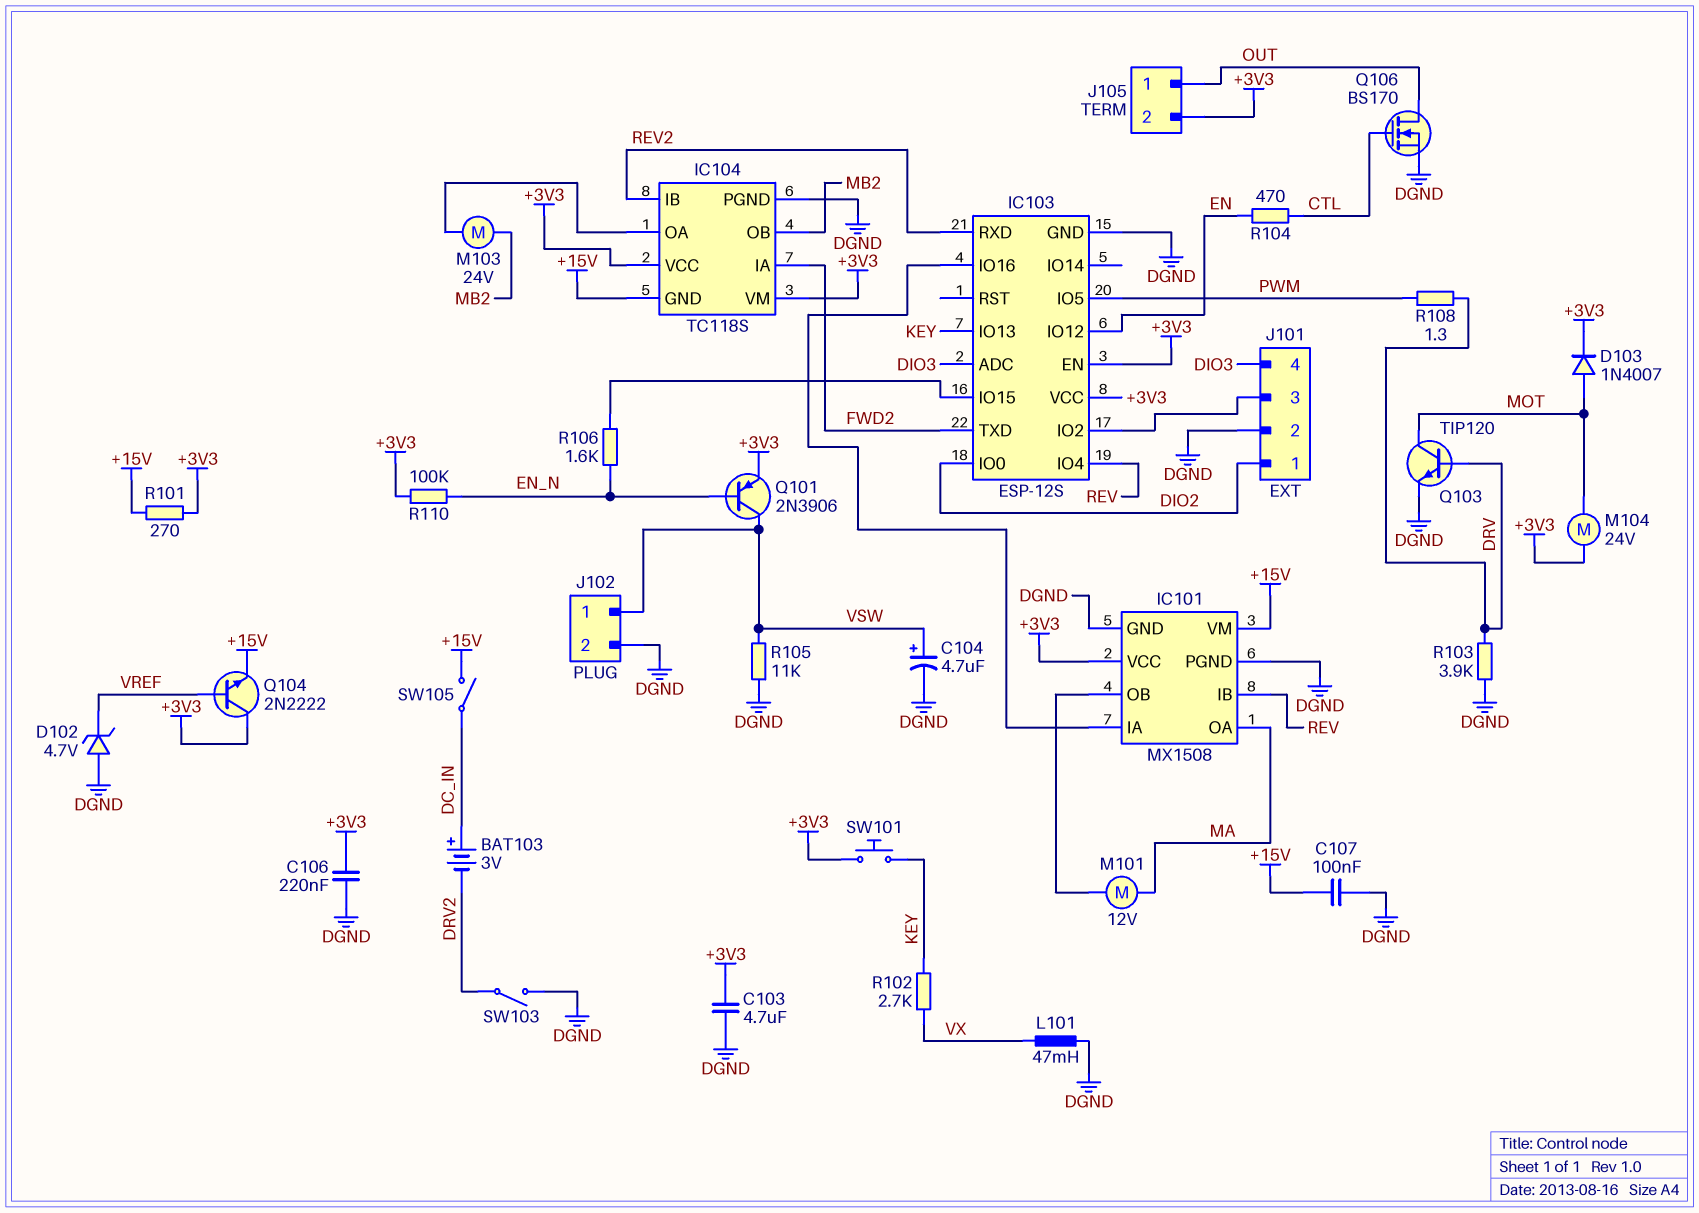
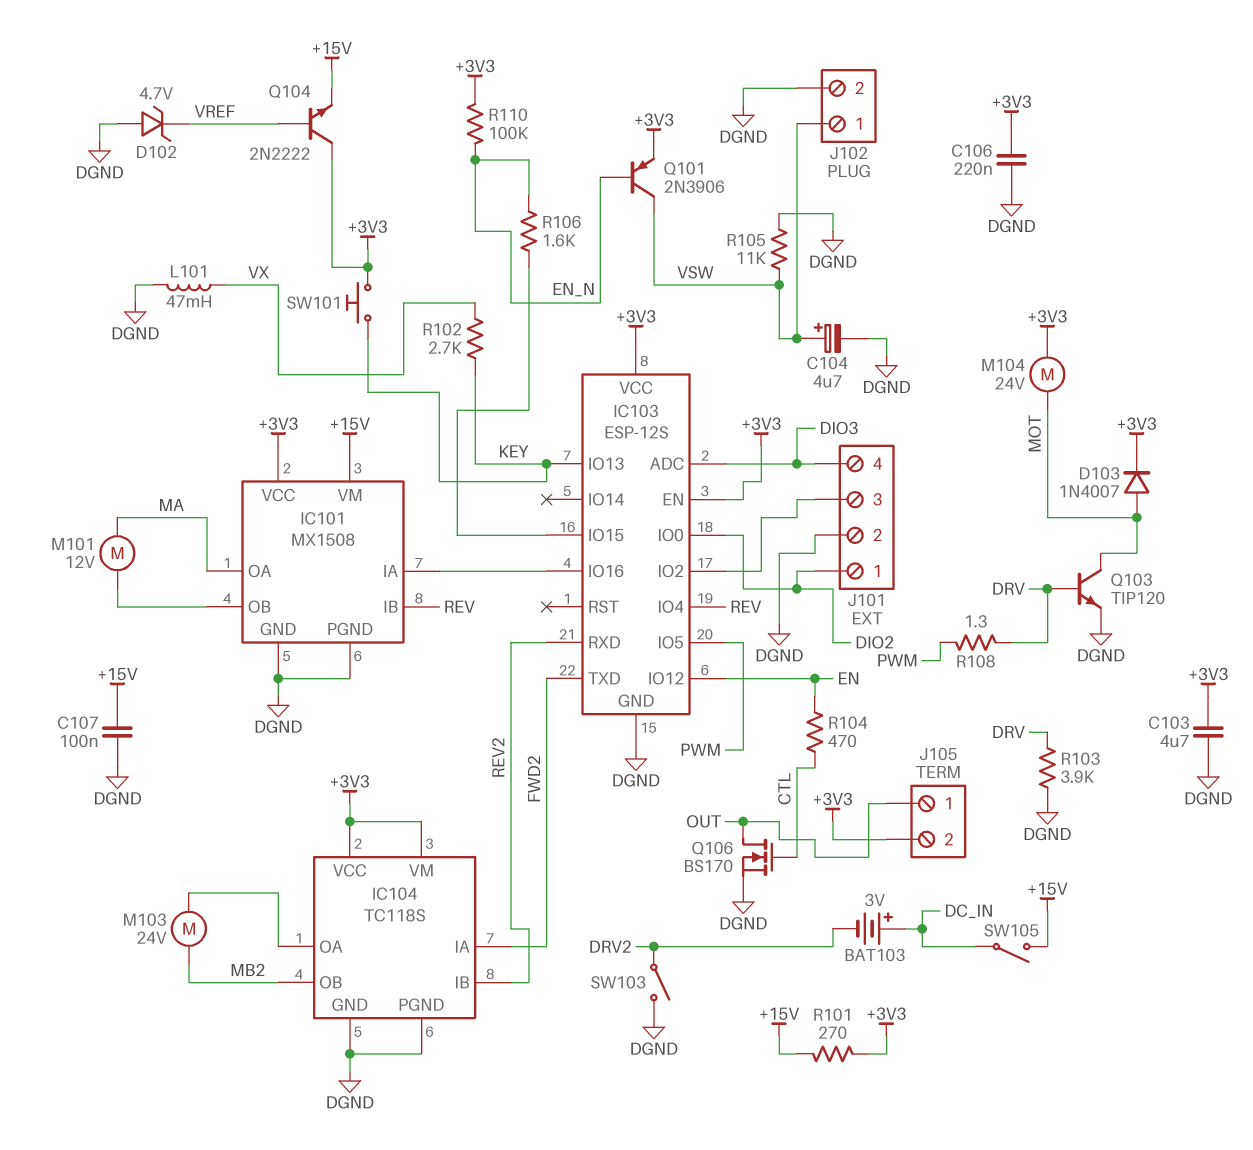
IC104 pin GND: +15V -> DGND

